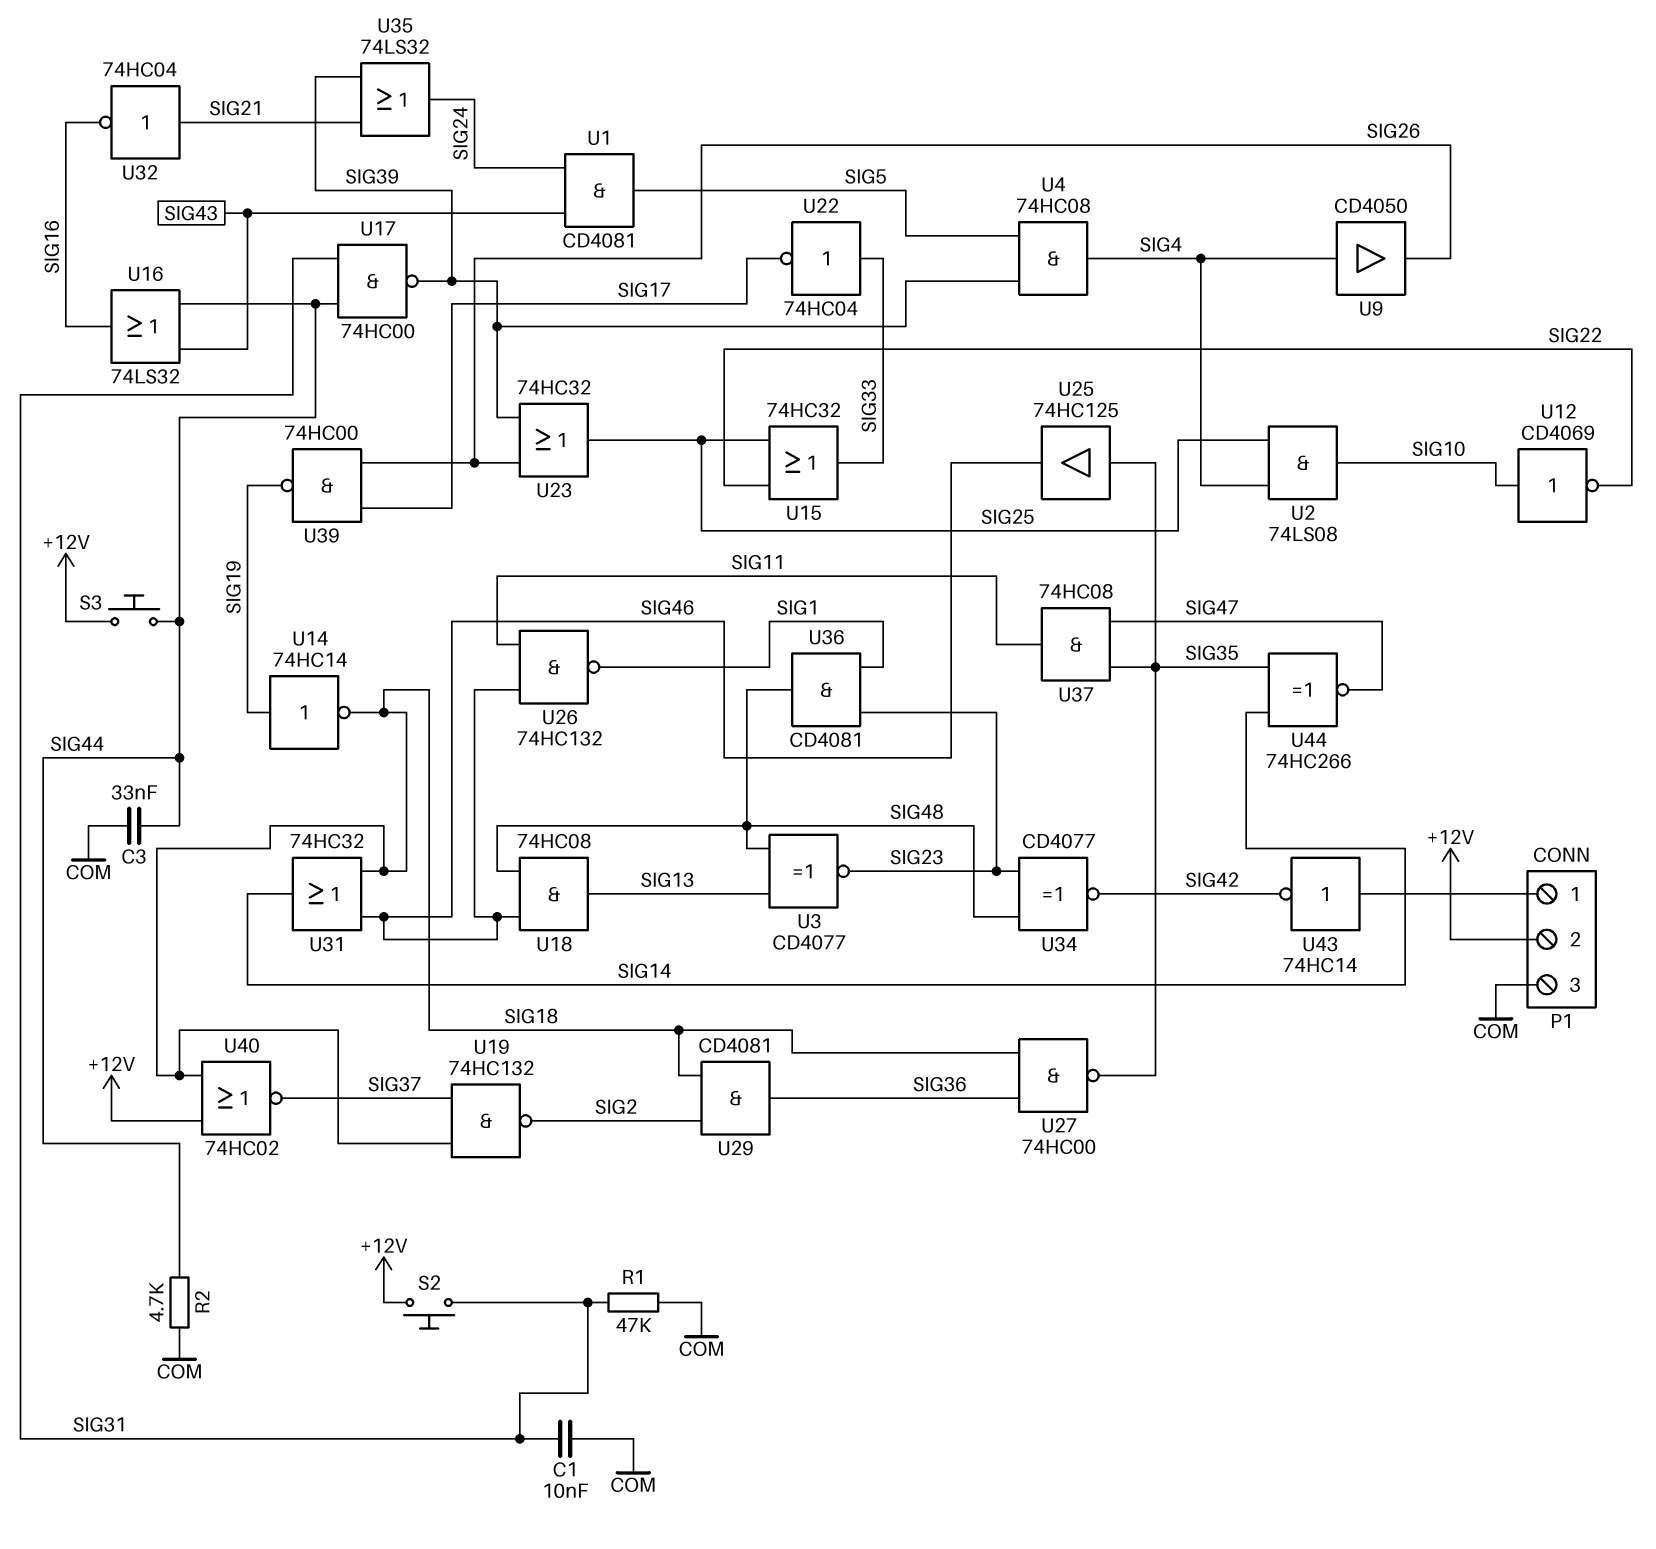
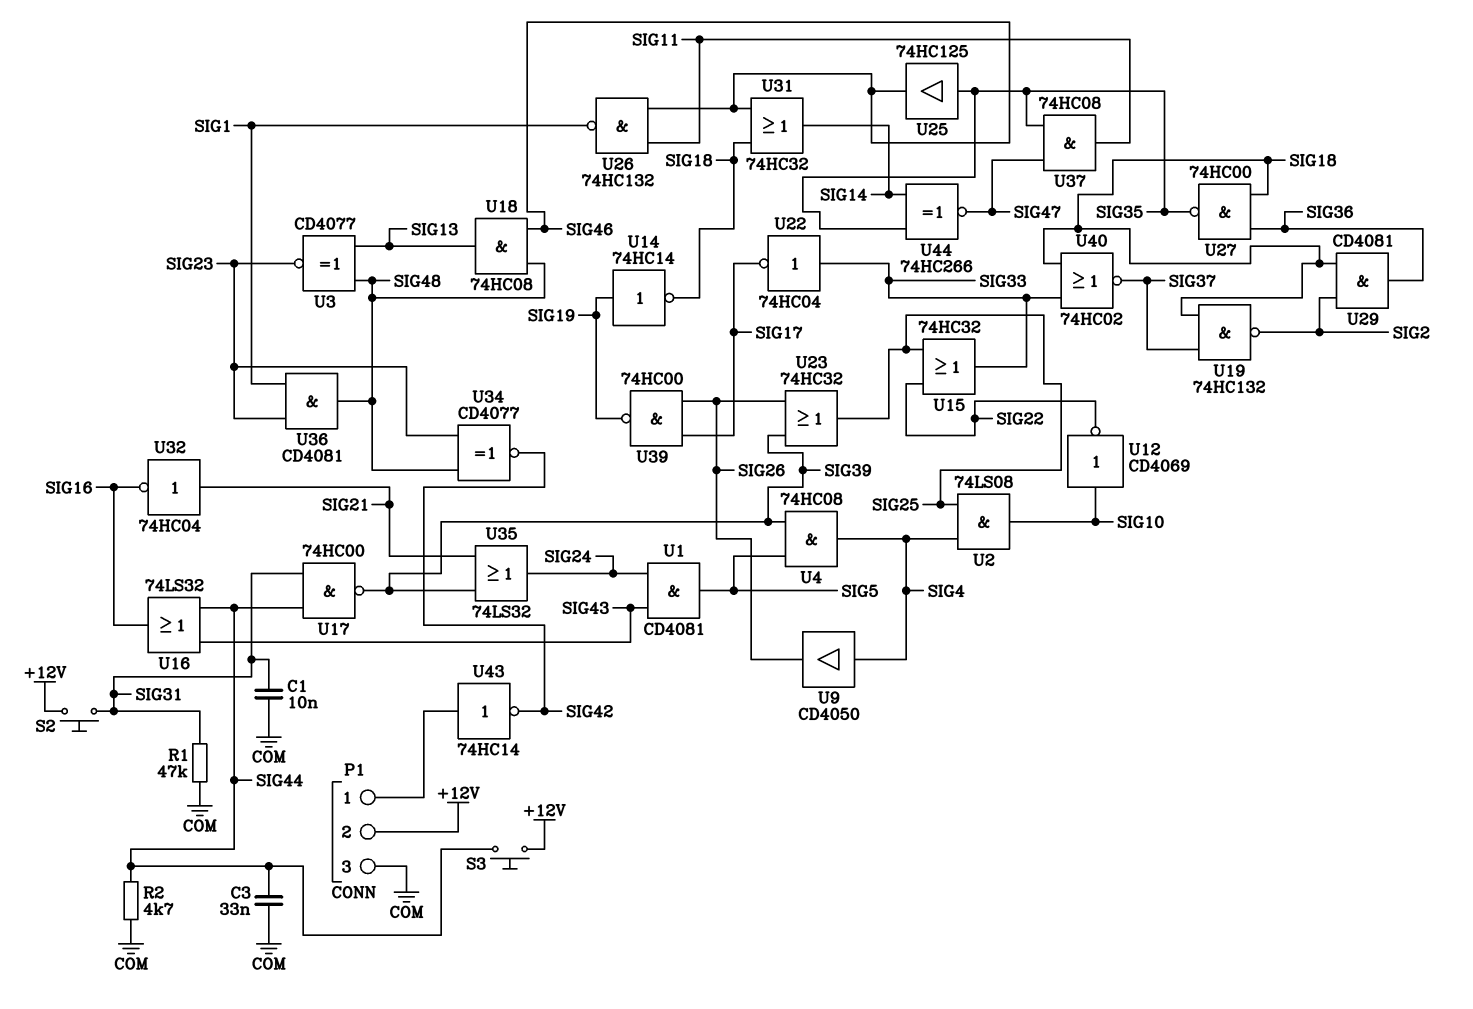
U40: NOR 74HC02 (in +12V, in SIG18, out SIG37) -> NOR 74HC02 (in SIG18, in SIG33, out SIG37)

